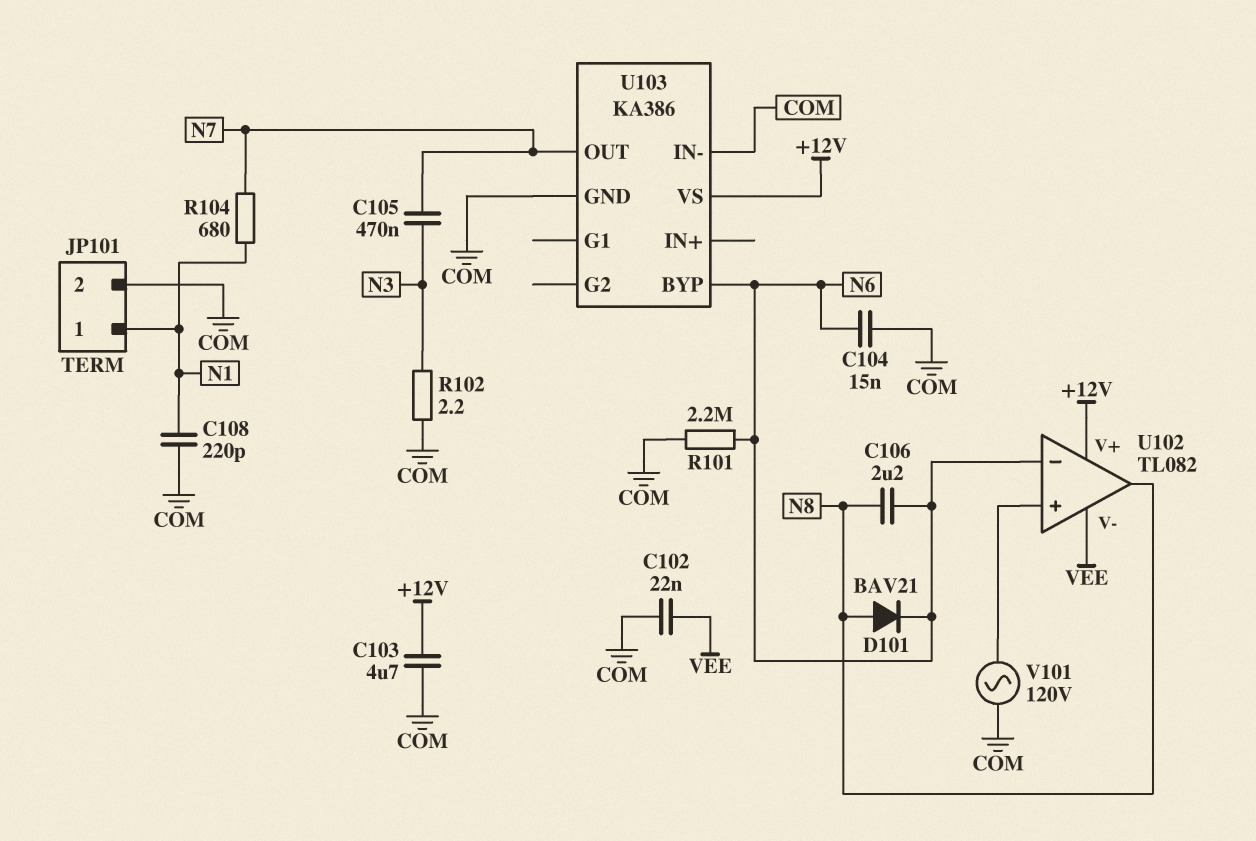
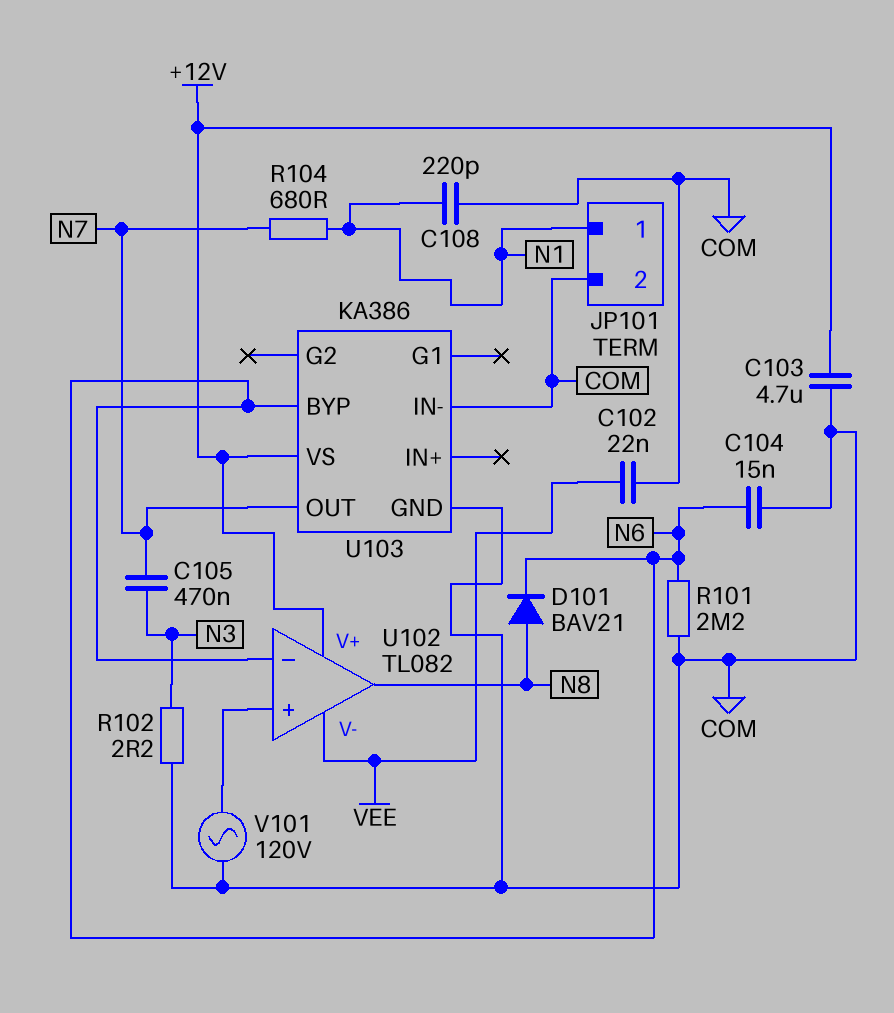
C106: 2.2uF (N6, N8) -> none

